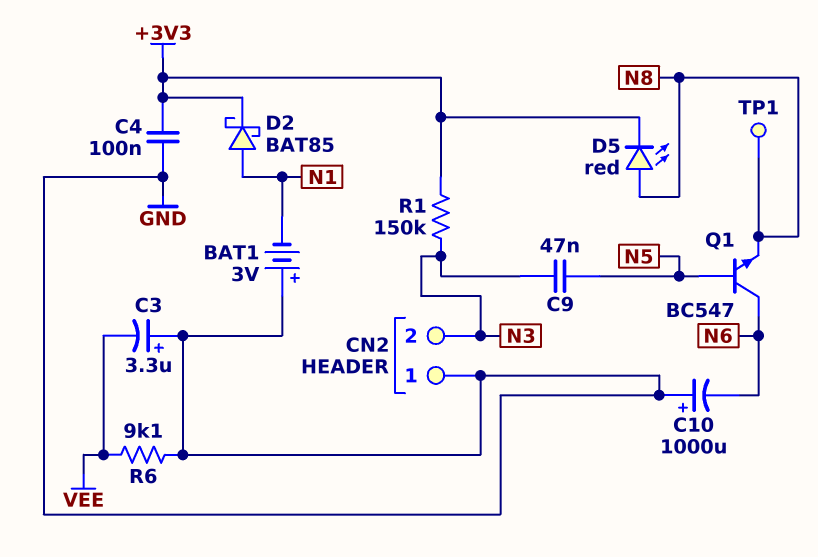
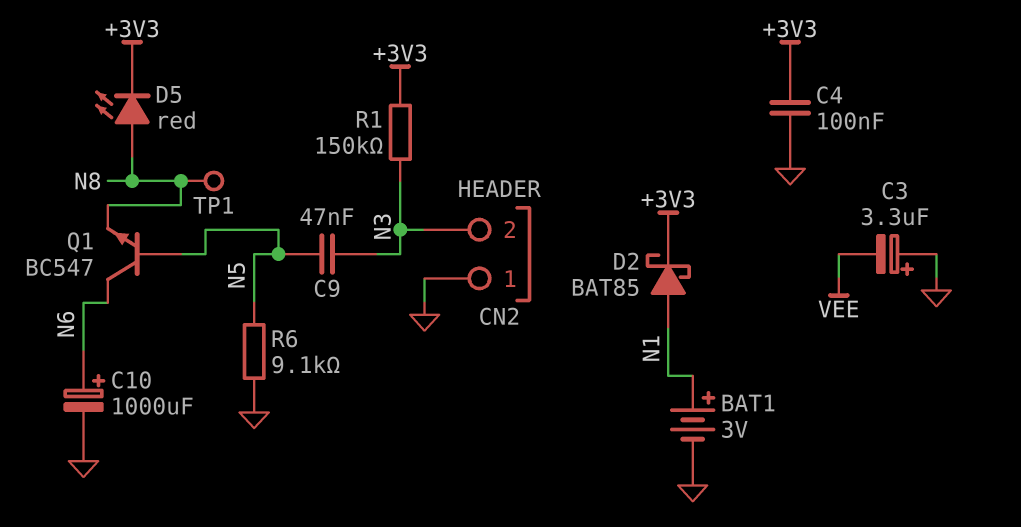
BAT1: 3V (plus GND, minus N1) -> 3V (plus N1, minus GND)
C10: 1000uF (plus GND, minus N6) -> 1000uF (plus N6, minus GND)
R6: 9.1k (GND, VEE) -> 9.1k (GND, N5)

